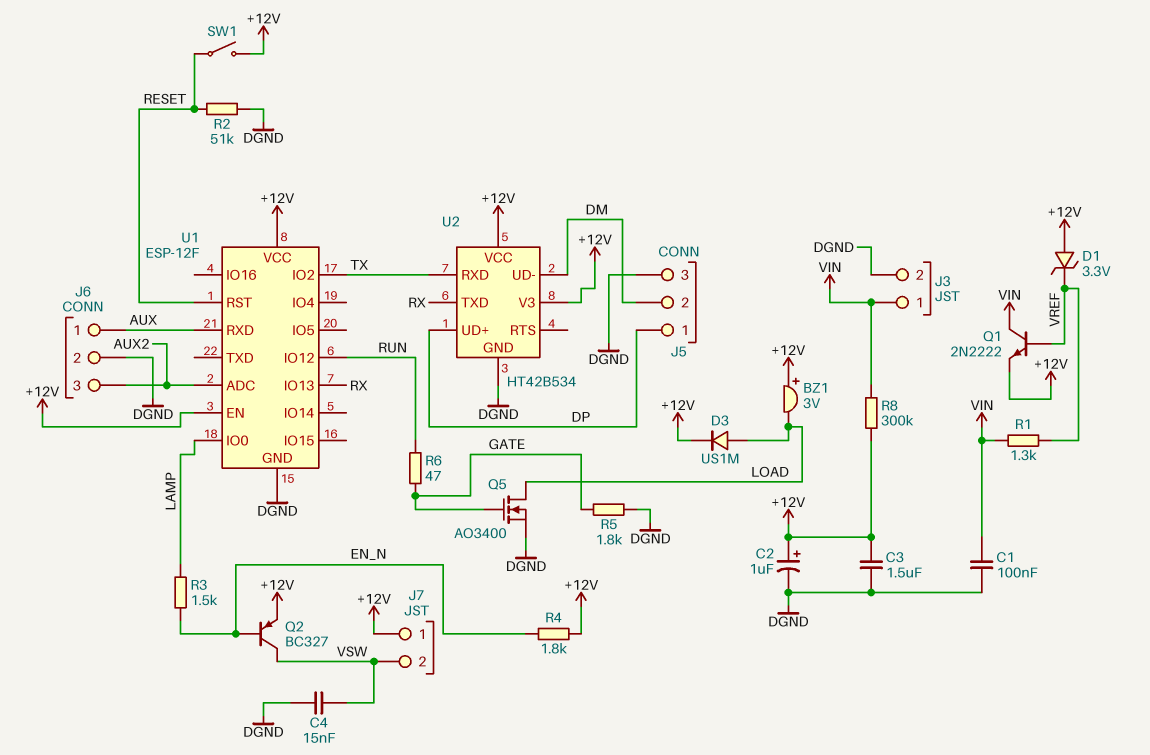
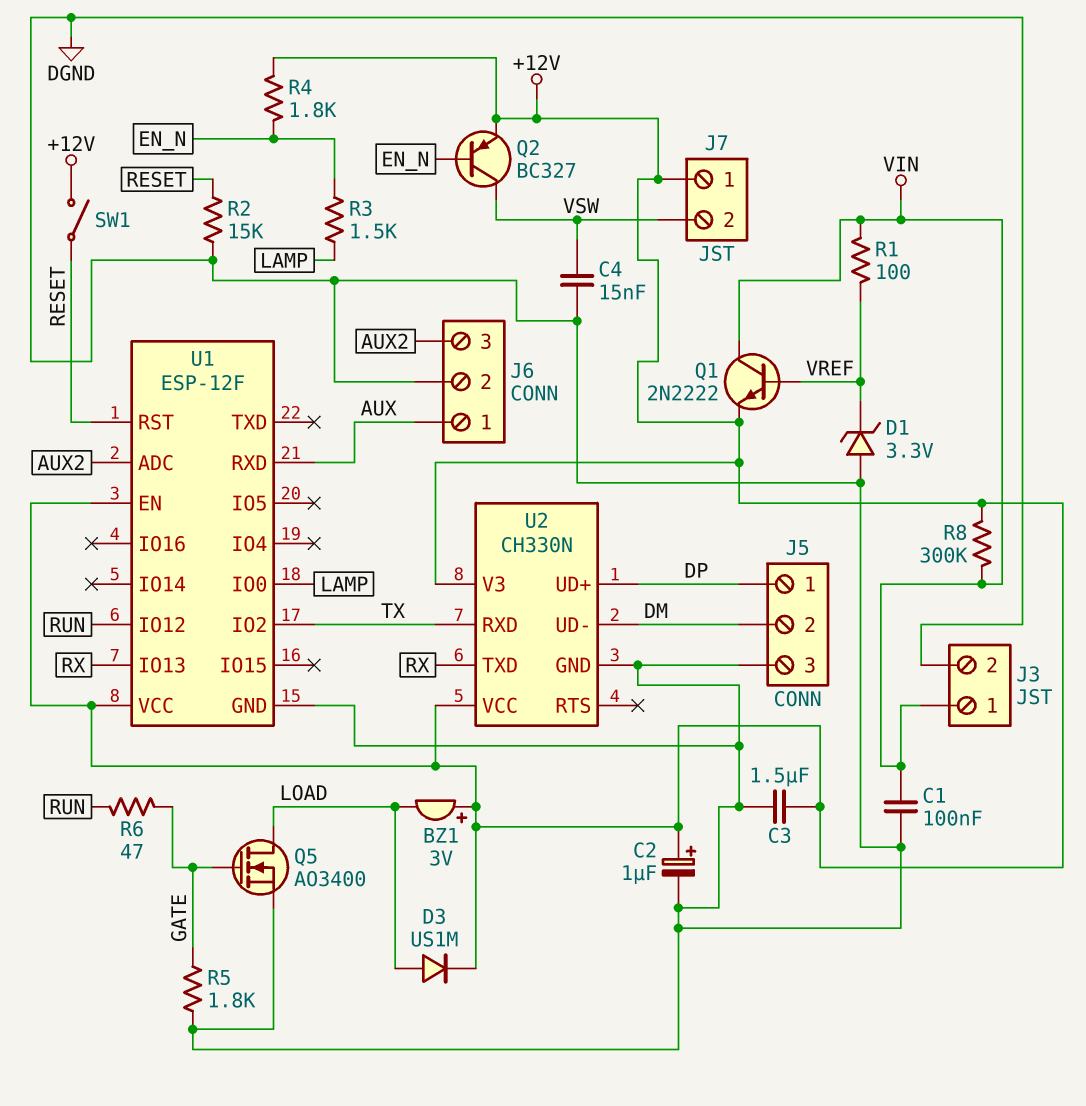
D1: zener 3.3V (A +12V, K VREF) -> zener 3.3V (A DGND, K VREF)
R1: 1.3k (VIN, VREF) -> 100 (VIN, VREF)
R2: 51k (DGND, RESET) -> 15k (DGND, RESET)
U2: HT42B534 -> CH330N

